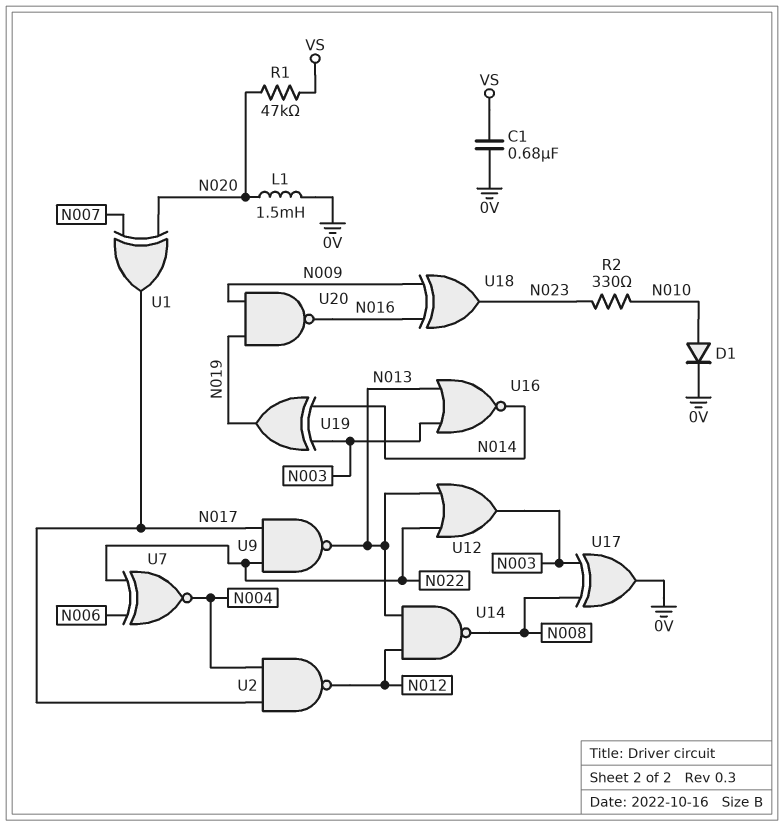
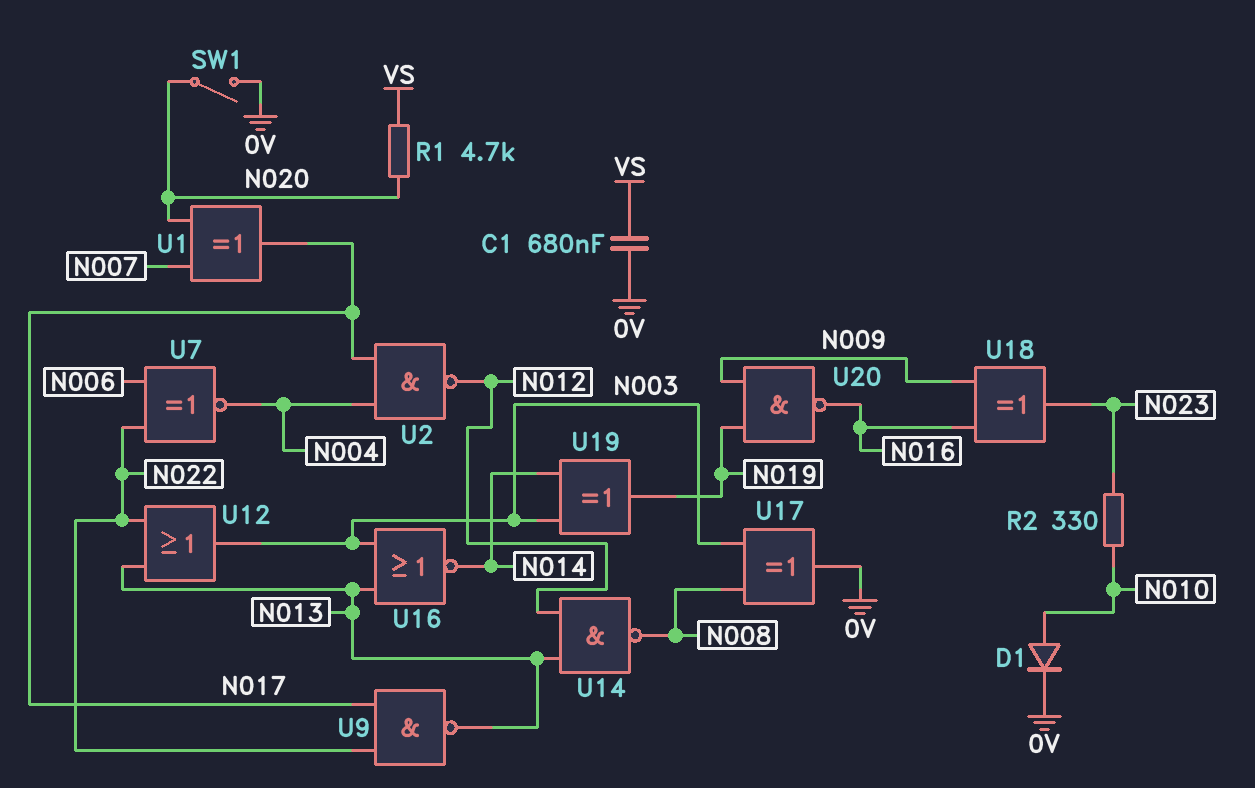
L1: 1.5mH (0V, N020) -> none
R1: 47k (N020, VS) -> 4.7k (N020, VS)
SW1: none -> switch (0V, N020)

